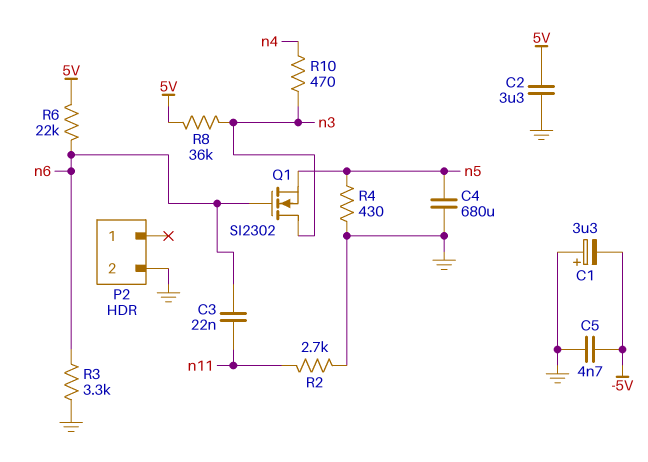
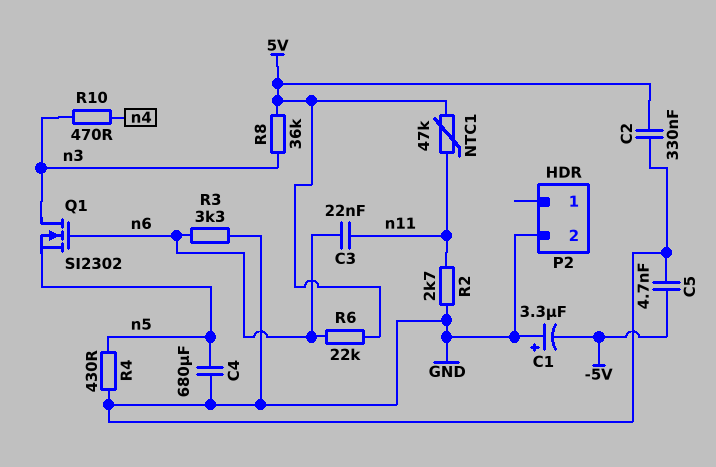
C2: 3.3uF (5V, GND) -> 330nF (5V, GND)
NTC1: none -> 47k (5V, n11)

